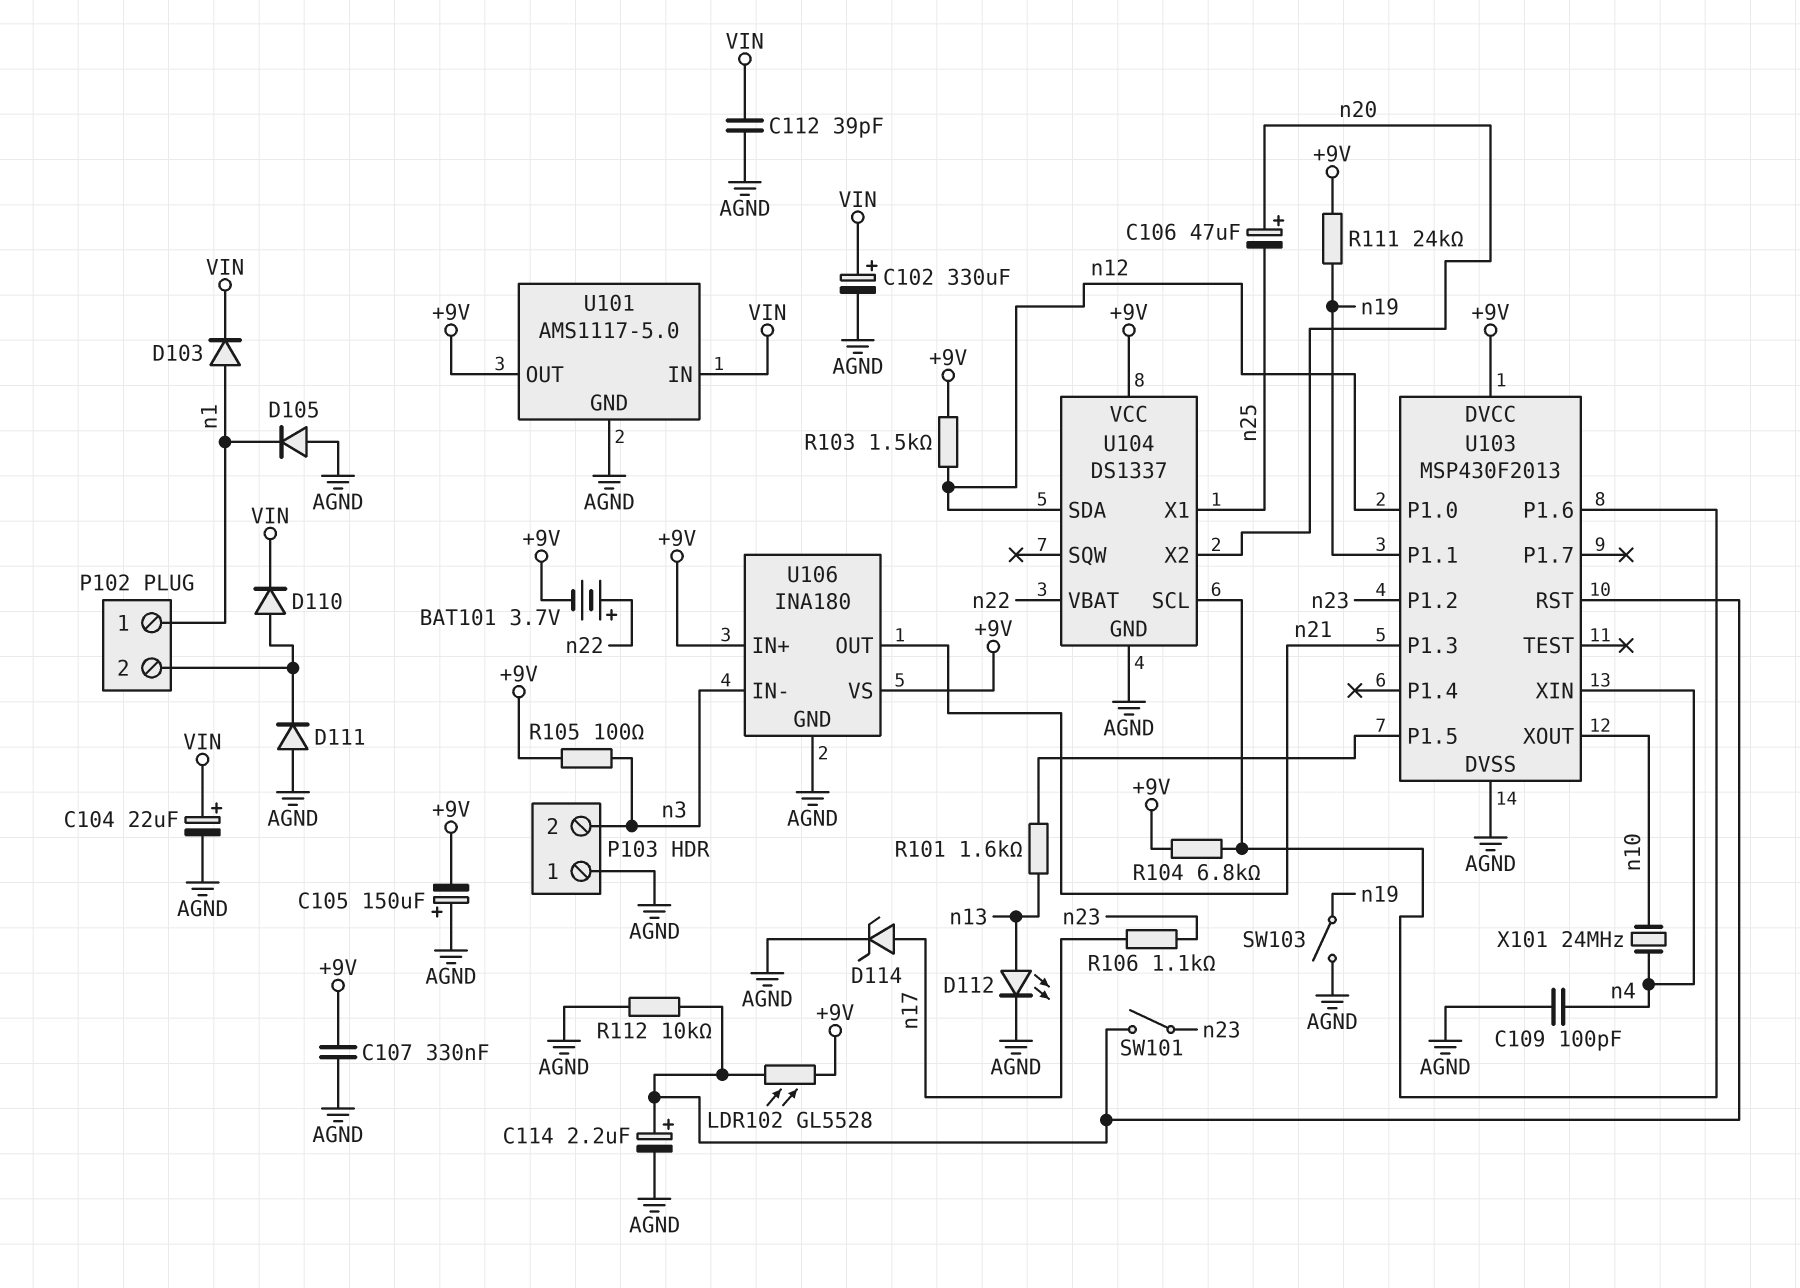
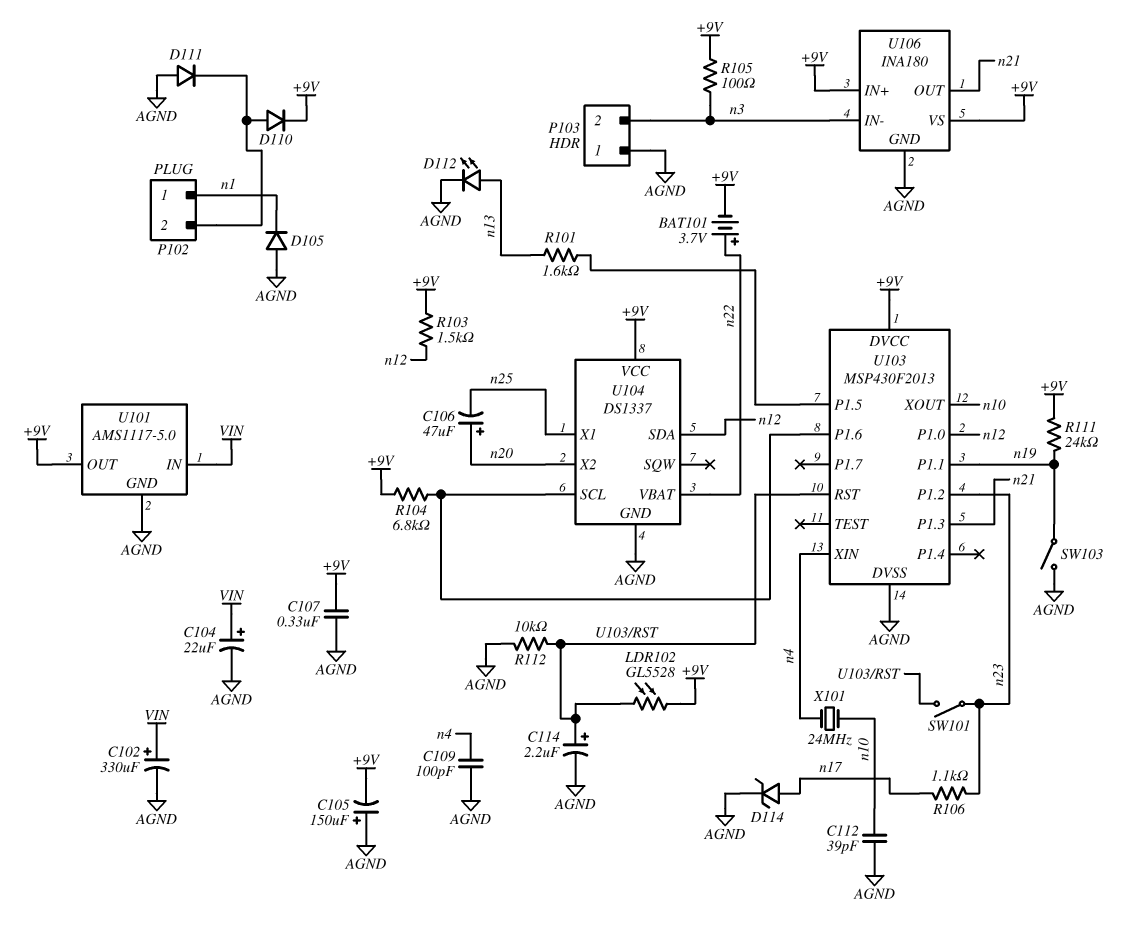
C112: 39pF (AGND, VIN) -> 39pF (AGND, n10)
D103: diode (A n1, K VIN) -> none
D110: diode (A P102/2, K VIN) -> diode (A P102/2, K +9V)

